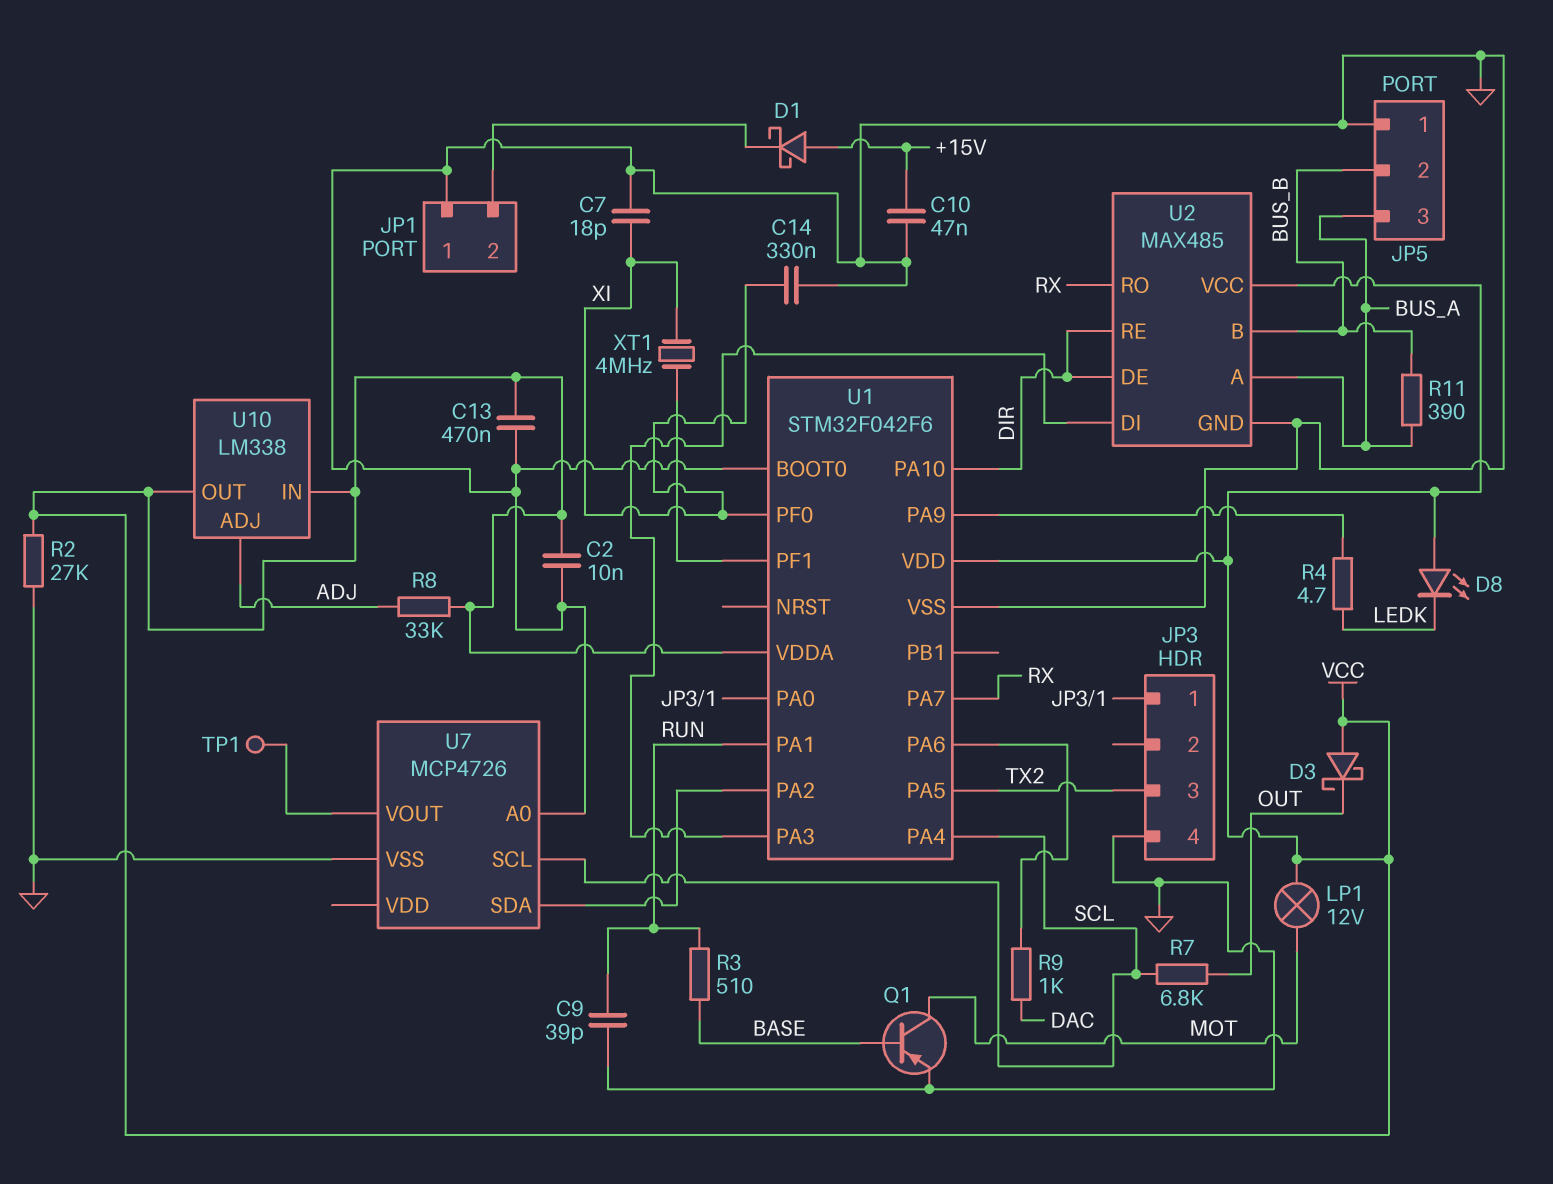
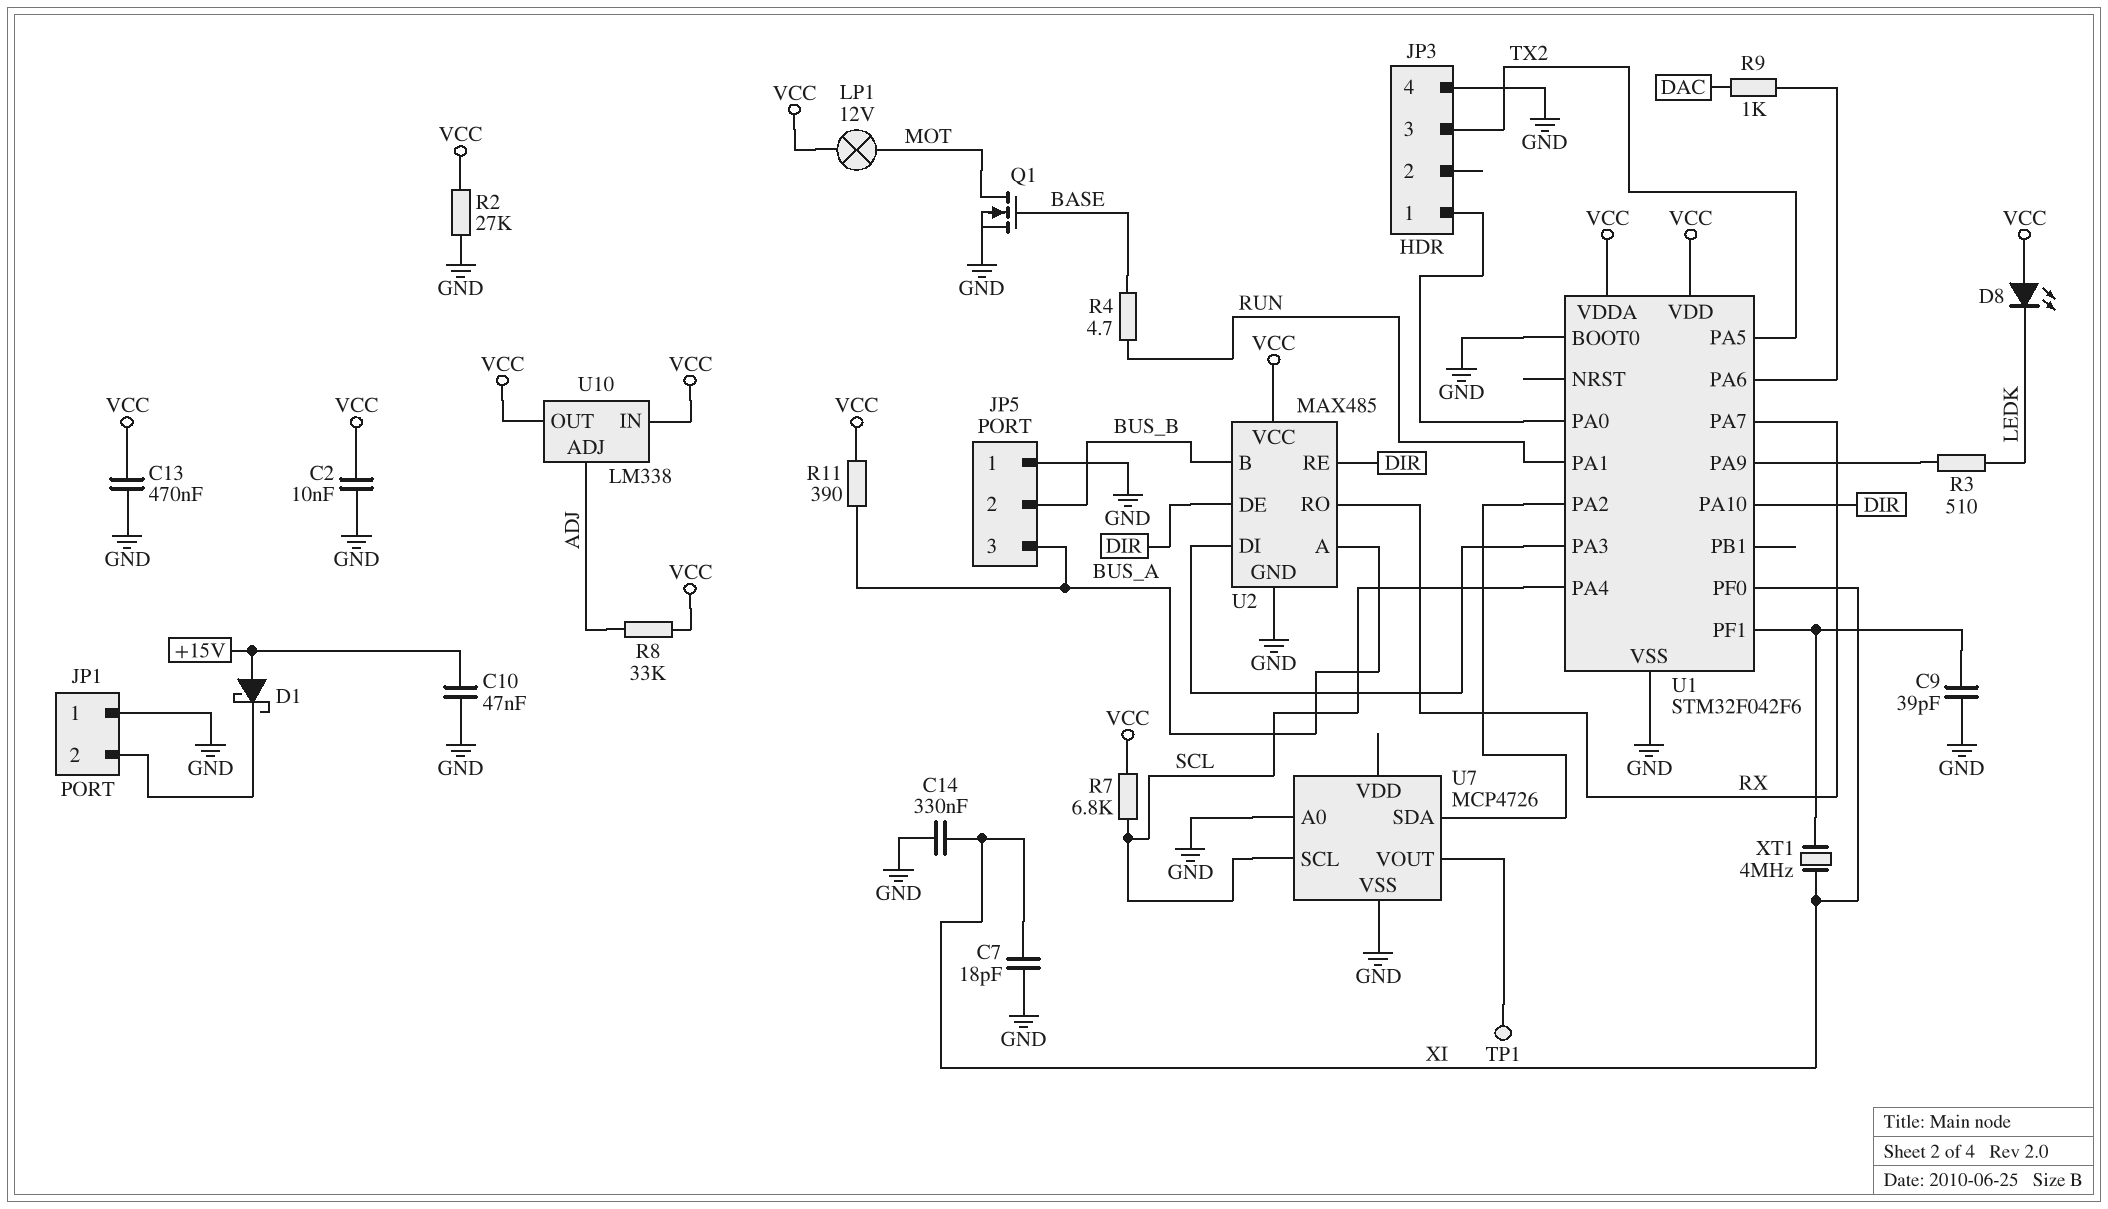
C9: 39pF (GND, RUN) -> 39pF (GND, U1/PF1)
D3: schottky (A VCC, K OUT) -> none
Q1: PNP (B BASE, C MOT, E GND) -> NMOS (G BASE, D MOT, S GND)
R3: 510 (BASE, RUN) -> 510 (LEDK, U1/PA9)
R4: 4.7 (LEDK, U1/PA9) -> 4.7 (BASE, RUN)
R7: 6.8k (OUT, SCL) -> 6.8k (SCL, VCC)
R11: 390 (BUS_A, BUS_B) -> 390 (BUS_A, VCC)

